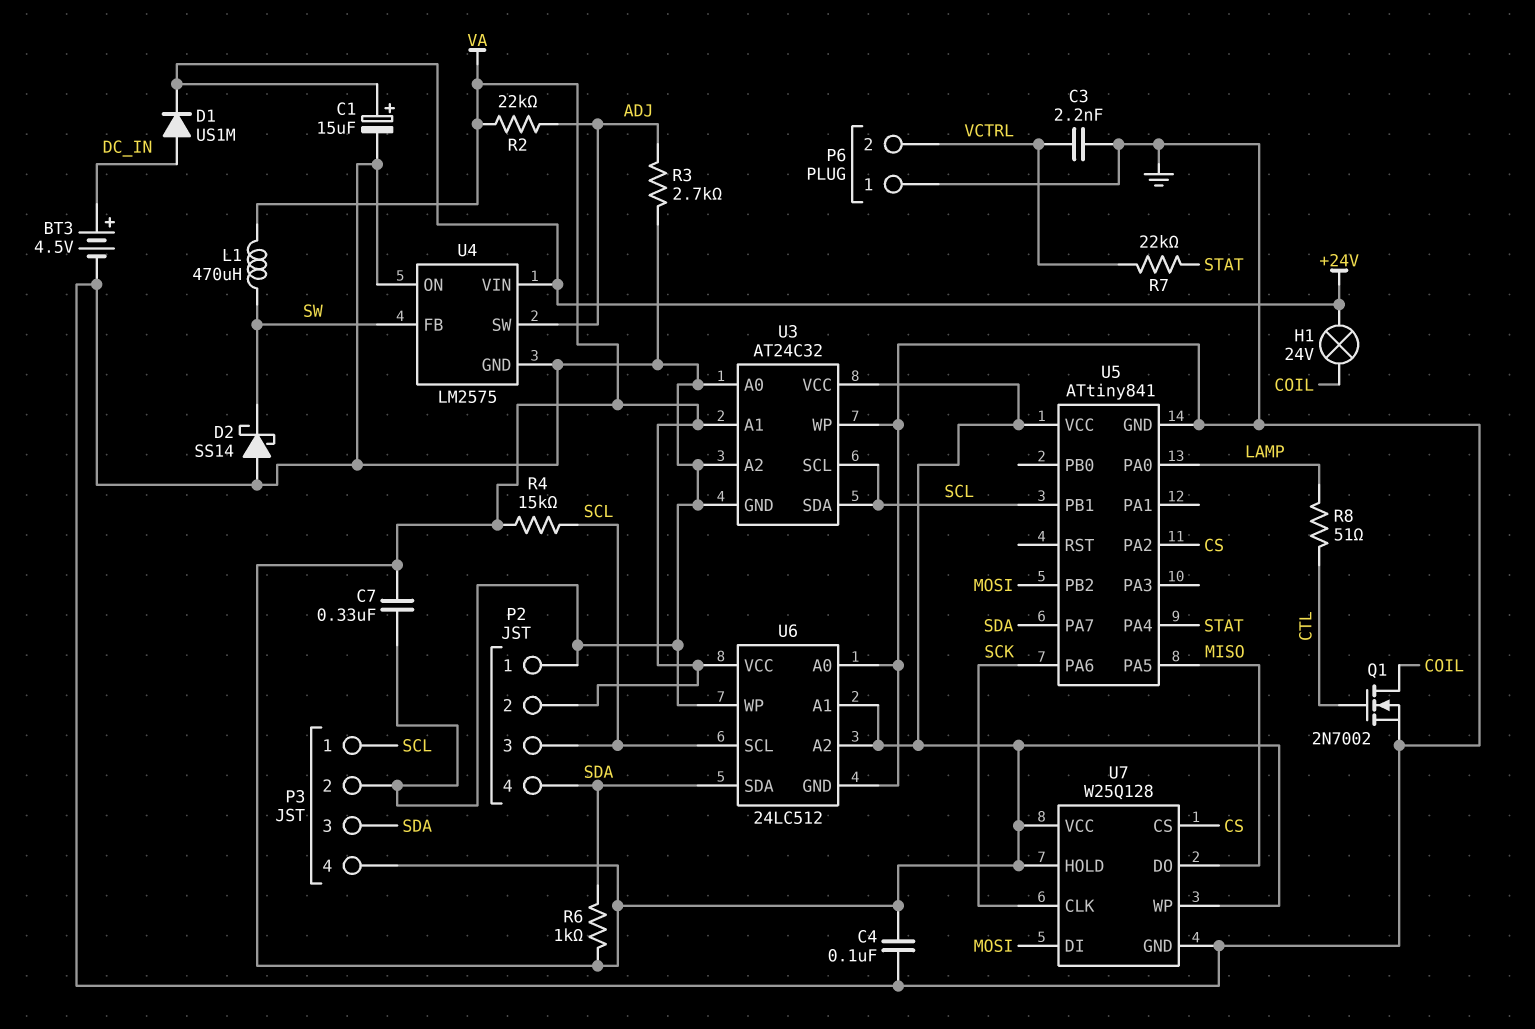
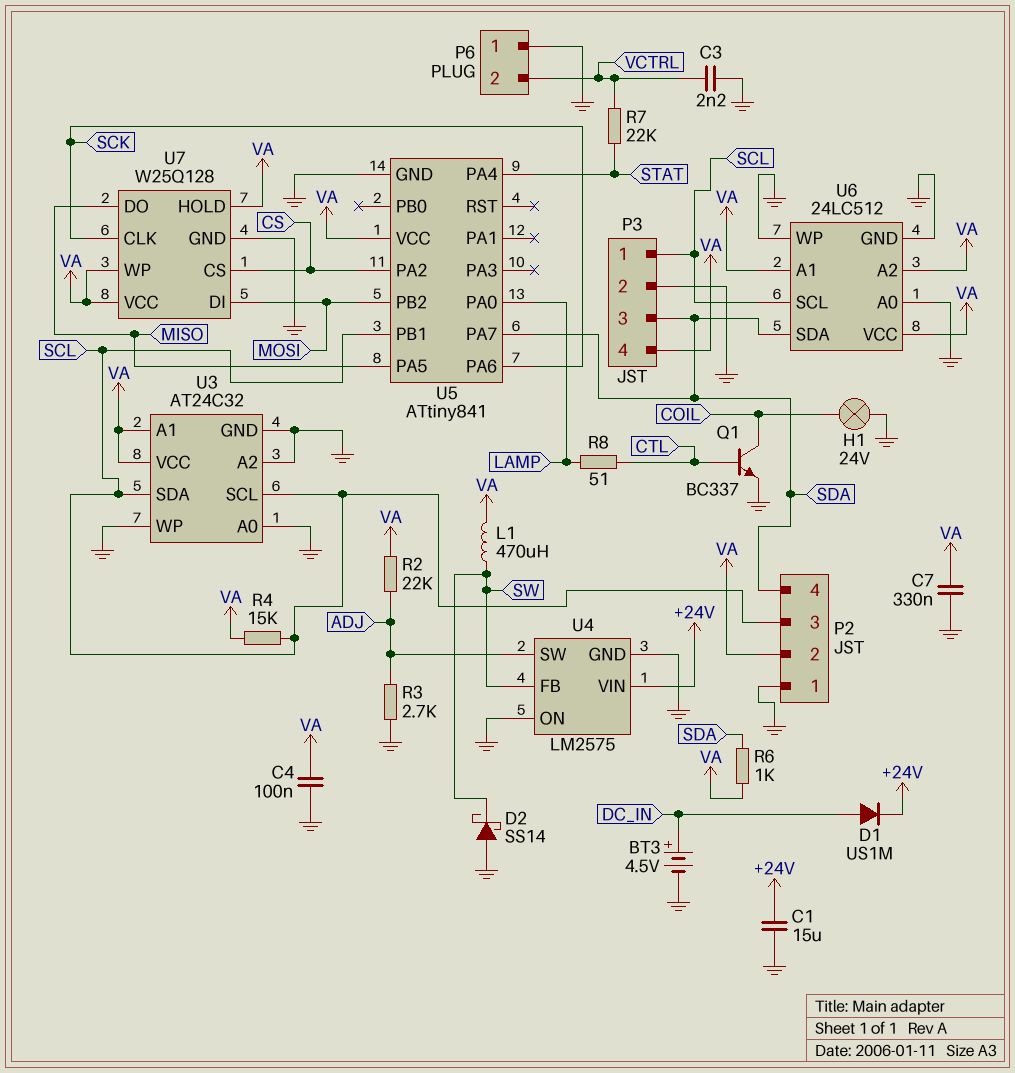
C1: 15uF (plus +24V, minus GND) -> 15uF (+24V, GND)
H1: lamp 24V (+24V, COIL) -> lamp 24V (COIL, GND)
Q1: NMOS 2N7002 (G CTL, D COIL, S GND) -> NPN BC337 (B CTL, C COIL, E GND)

